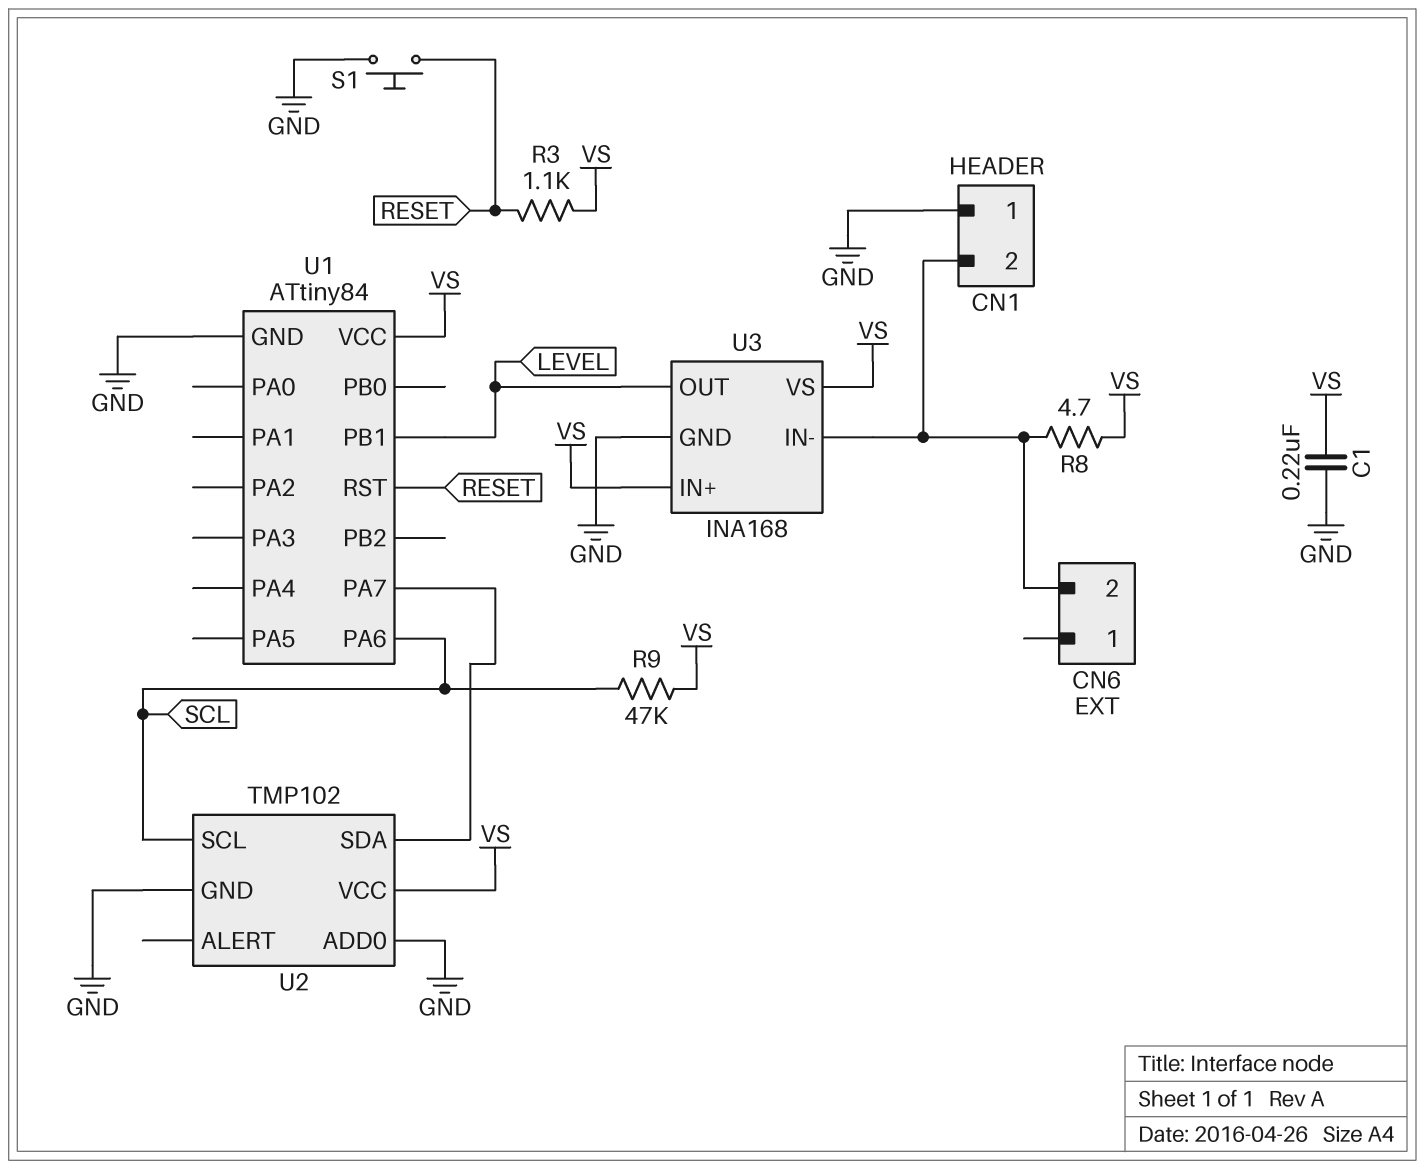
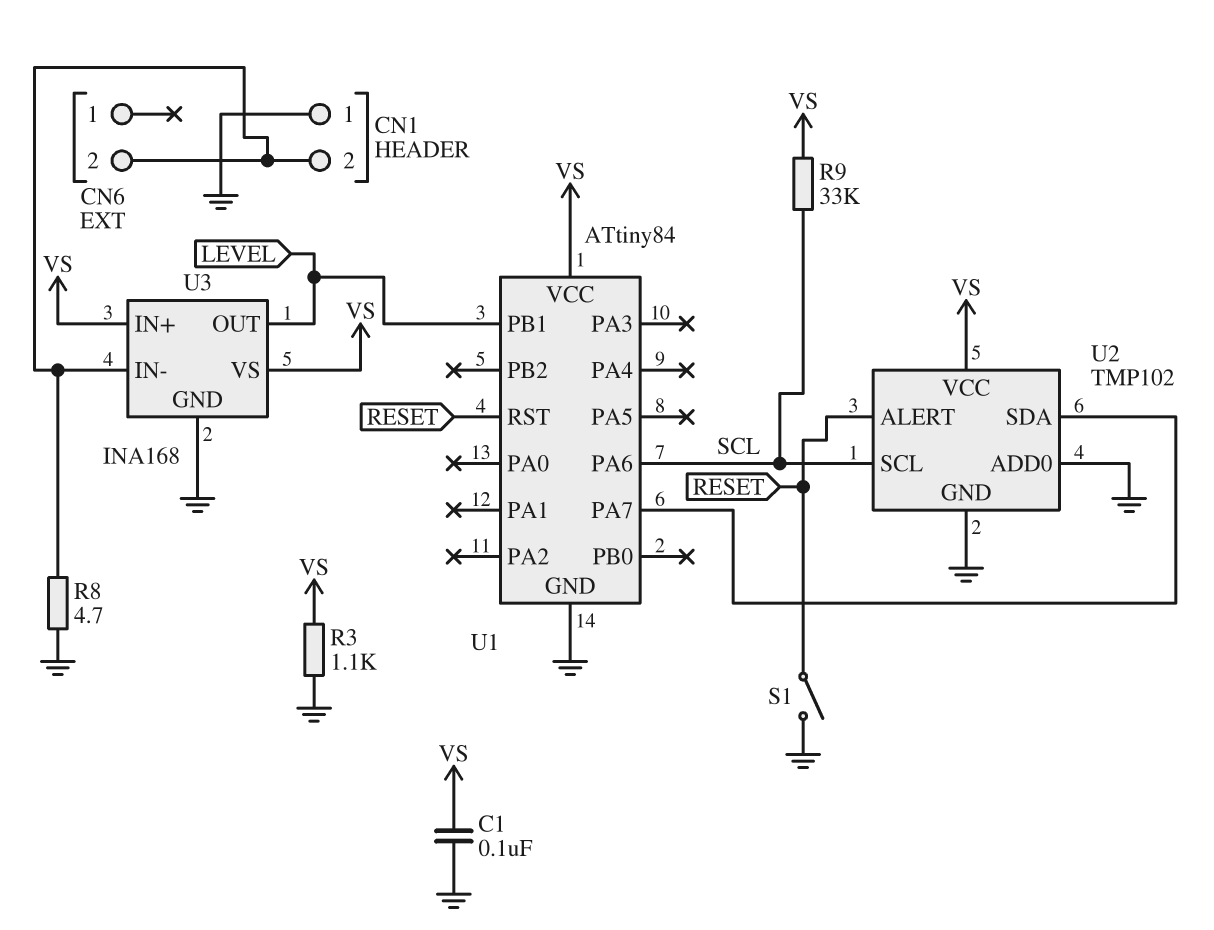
C1: 220nF (GND, VS) -> 100nF (GND, VS)
R3: 1.1k (RESET, VS) -> 1.1k (GND, VS)
R8: 4.7 (CN1/2, VS) -> 4.7 (CN1/2, GND)
R9: 47k (SCL, VS) -> 33k (SCL, VS)
S1: button (GND, RESET) -> switch (GND, RESET)
U2 pin ALERT: none -> RESET

